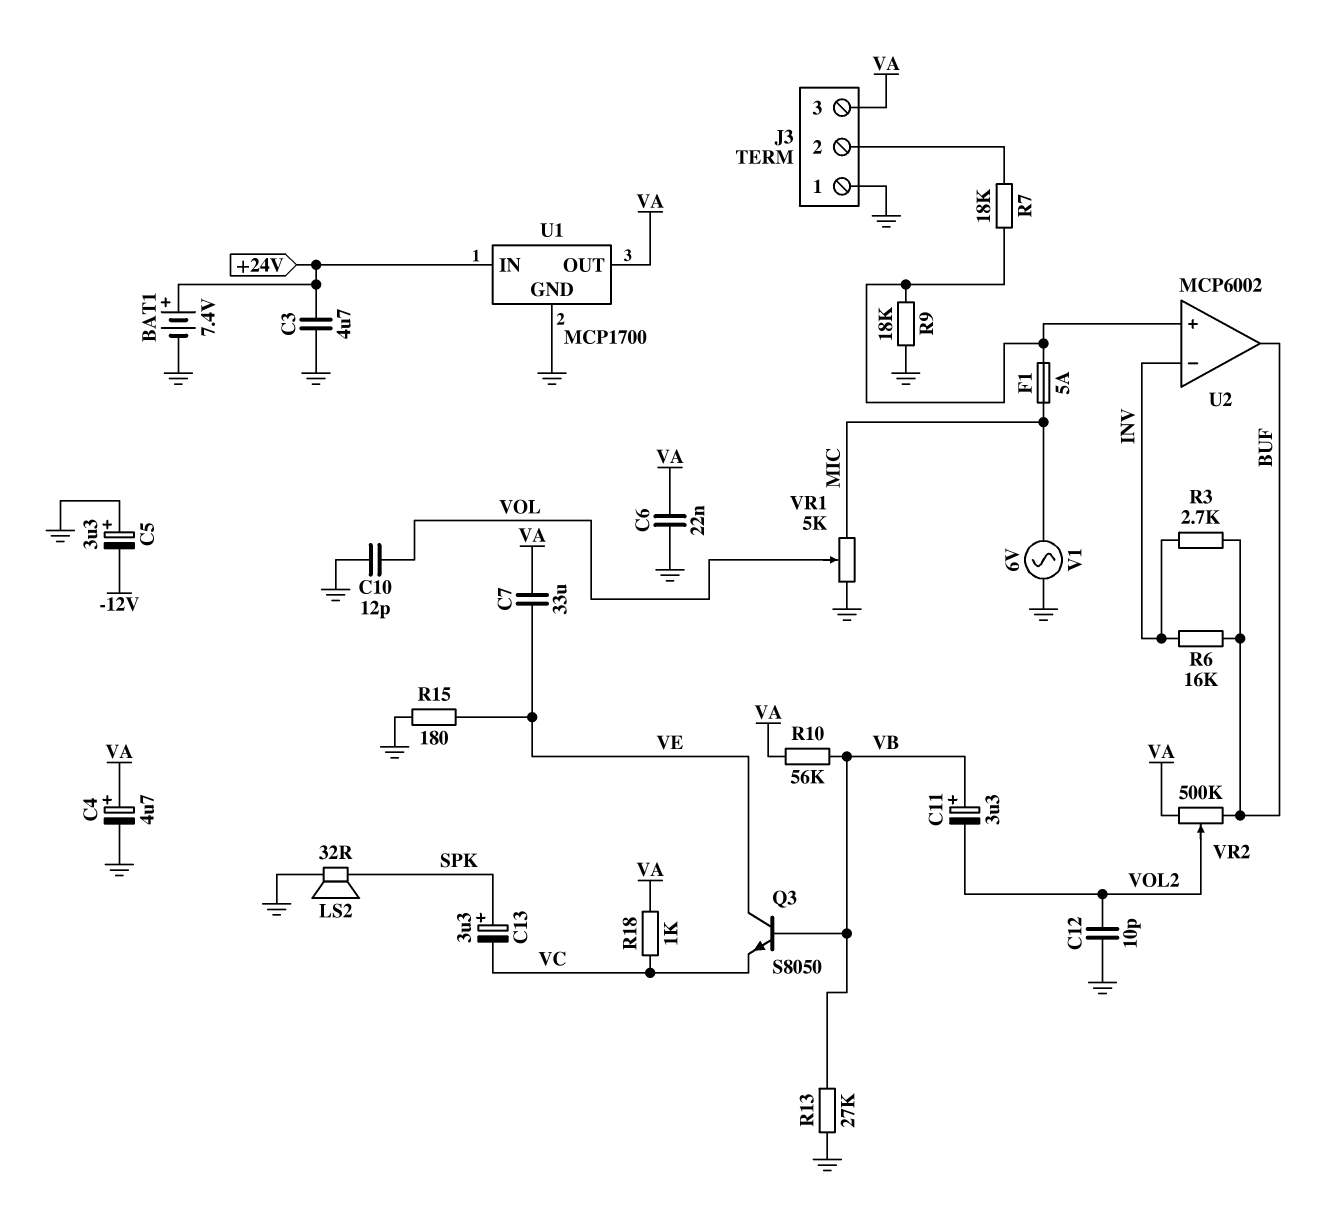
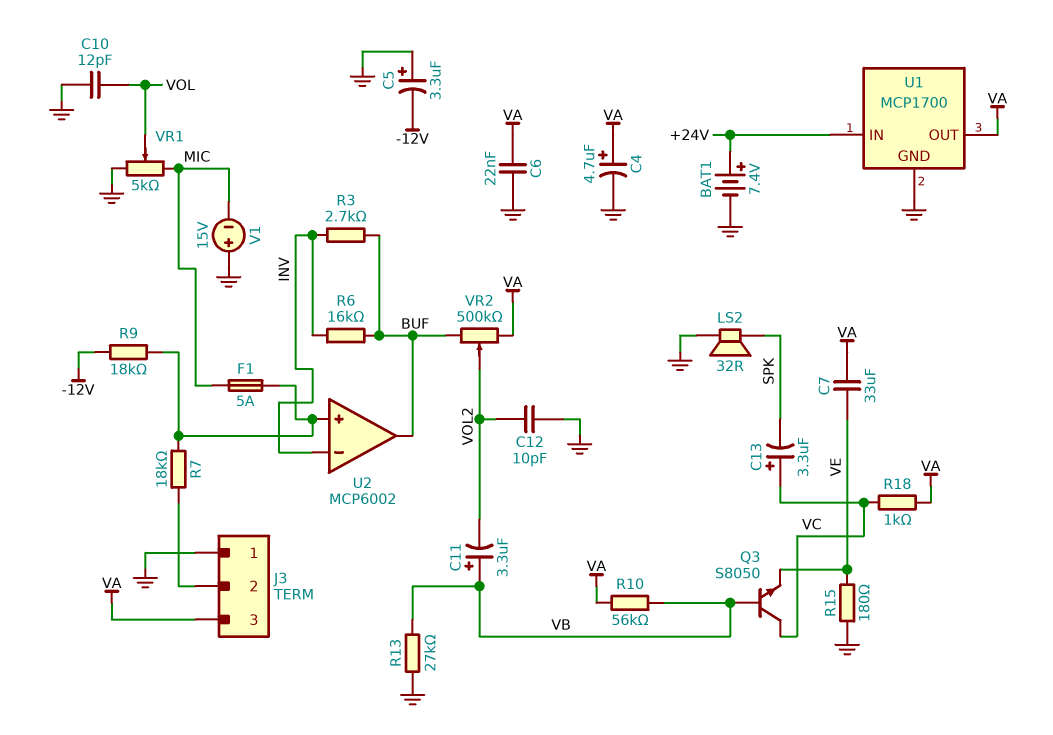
C3: 4.7uF (+24V, GND) -> none
C13: 3.3uF (plus SPK, minus VC) -> 3.3uF (plus VC, minus SPK)
Q3: NPN S8050 (B VB, C VE, E VC) -> NPN S8050 (B VB, C VC, E VE)
R9: 18k (GND, U2/in+) -> 18k (-12V, U2/in+)
V1: AC 6V (GND, MIC) -> 15V (plus GND, minus MIC)

